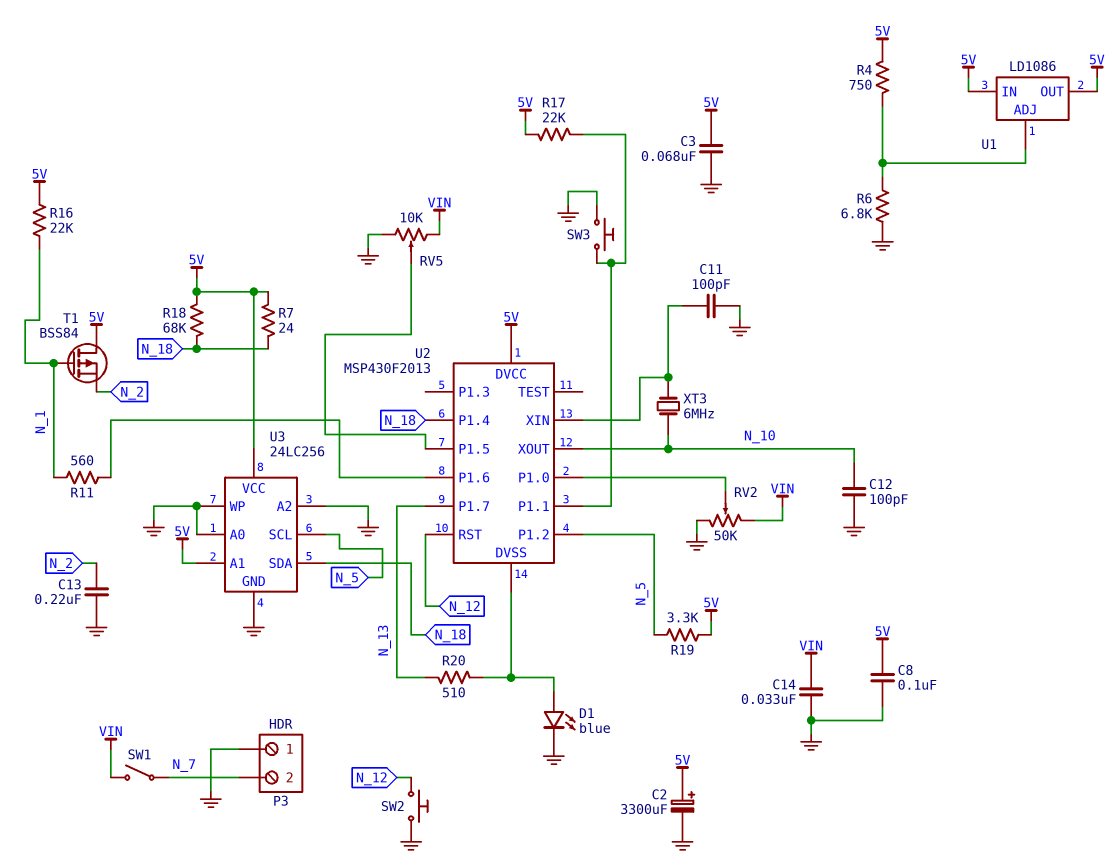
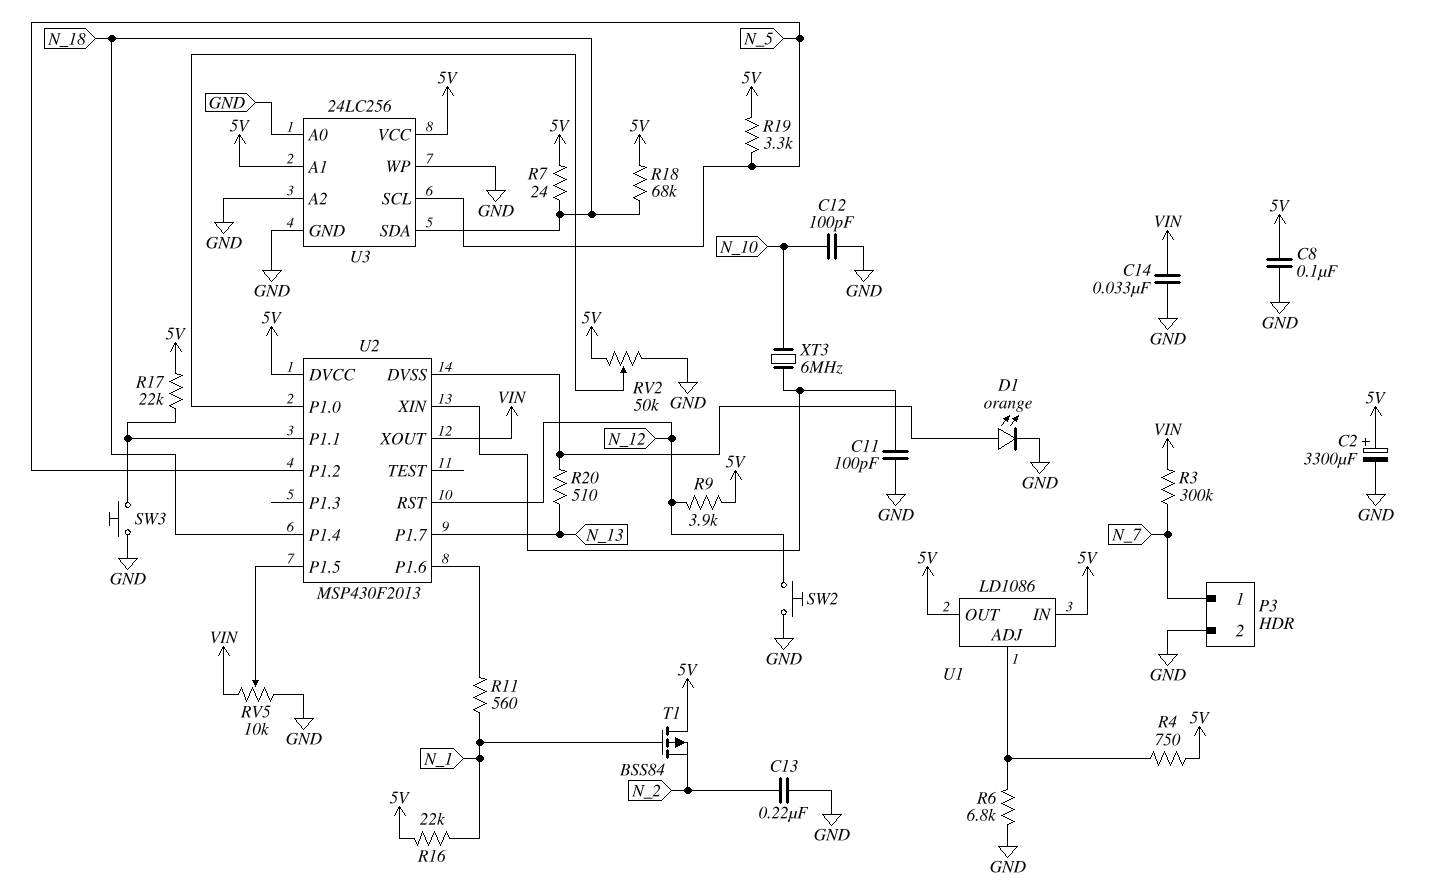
C3: 68nF (5V, GND) -> none
D1: LED blue (A U2/DVSS, K GND) -> LED orange (A U2/DVSS, K GND)
P3 pin 1: GND -> N_7
P3 pin 2: N_7 -> GND
R3: none -> 300k (N_7, VIN)
R9: none -> 3.9k (5V, N_12)
RV2: 50k (GND, VIN, wiper U2/P1.0) -> 50k (5V, GND, wiper U2/P1.0)
SW1: switch (N_7, VIN) -> none
U2 pin XOUT: N_10 -> VIN

